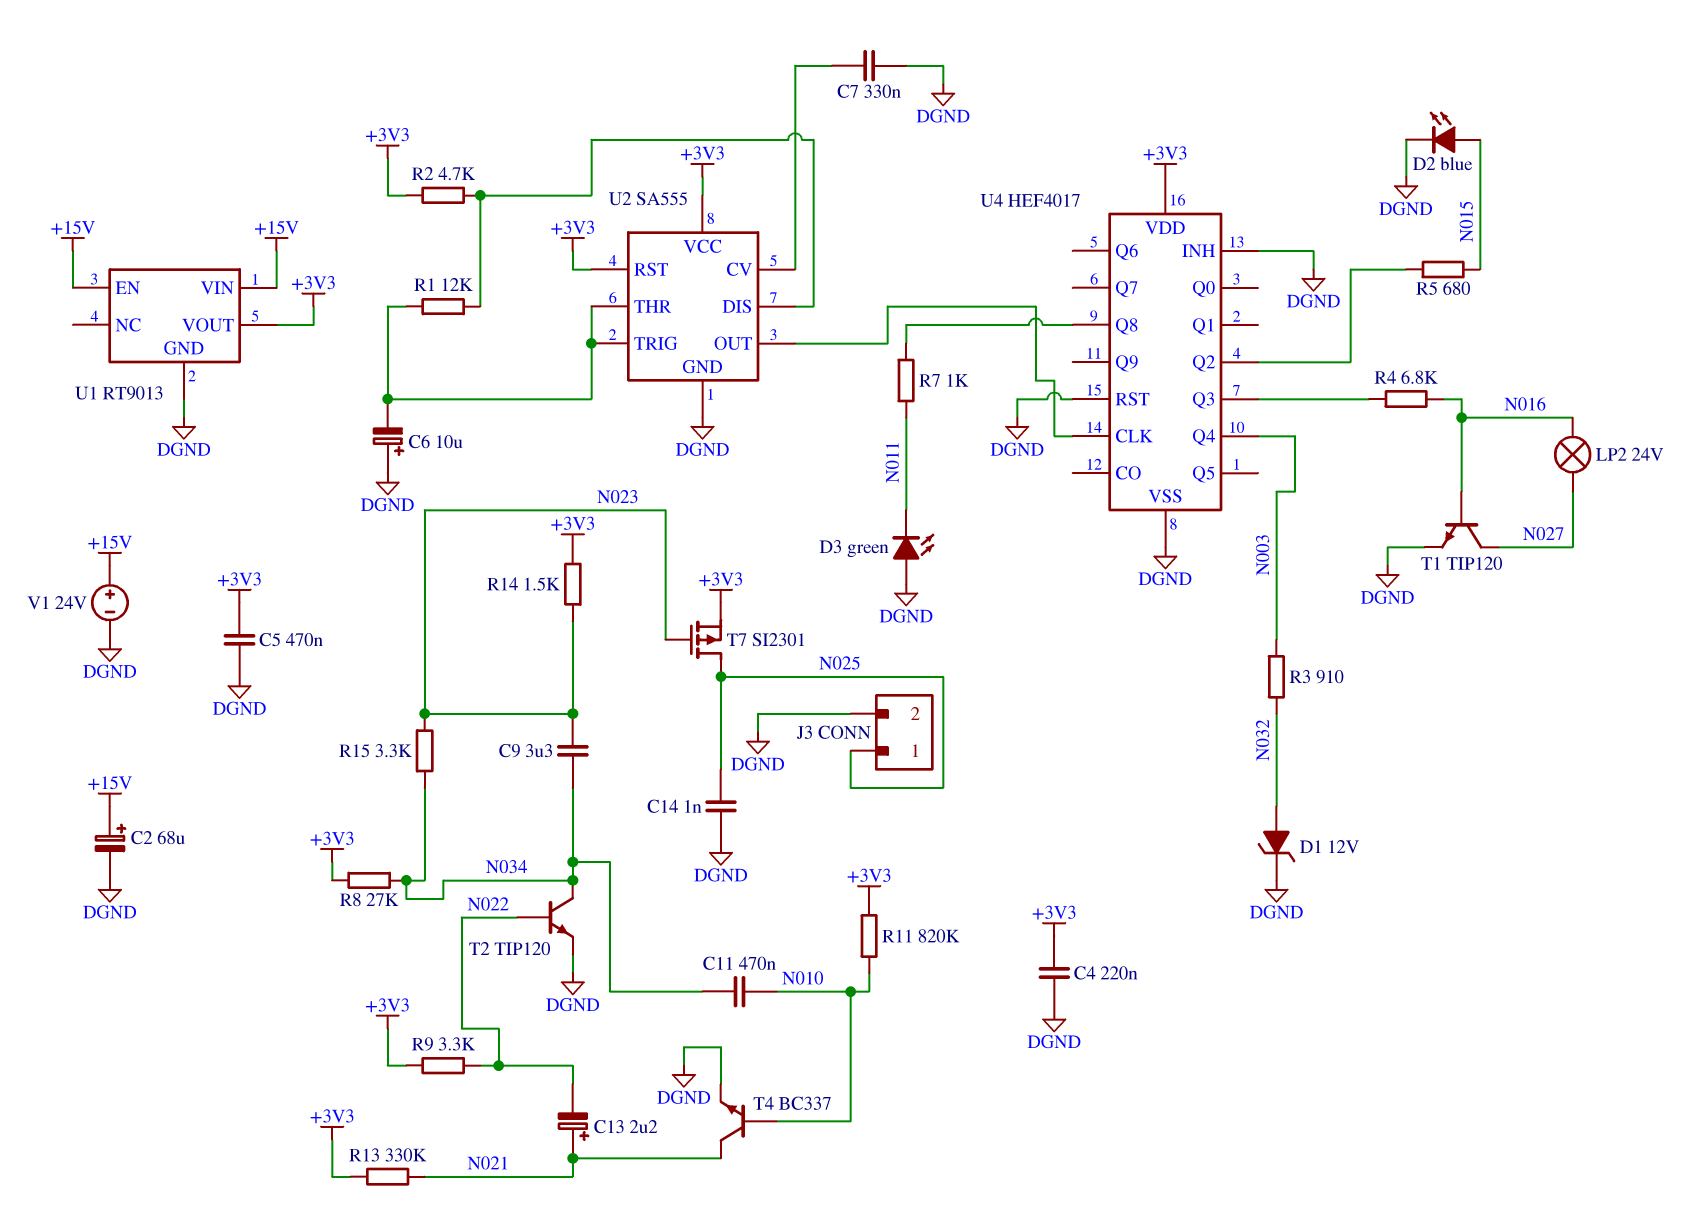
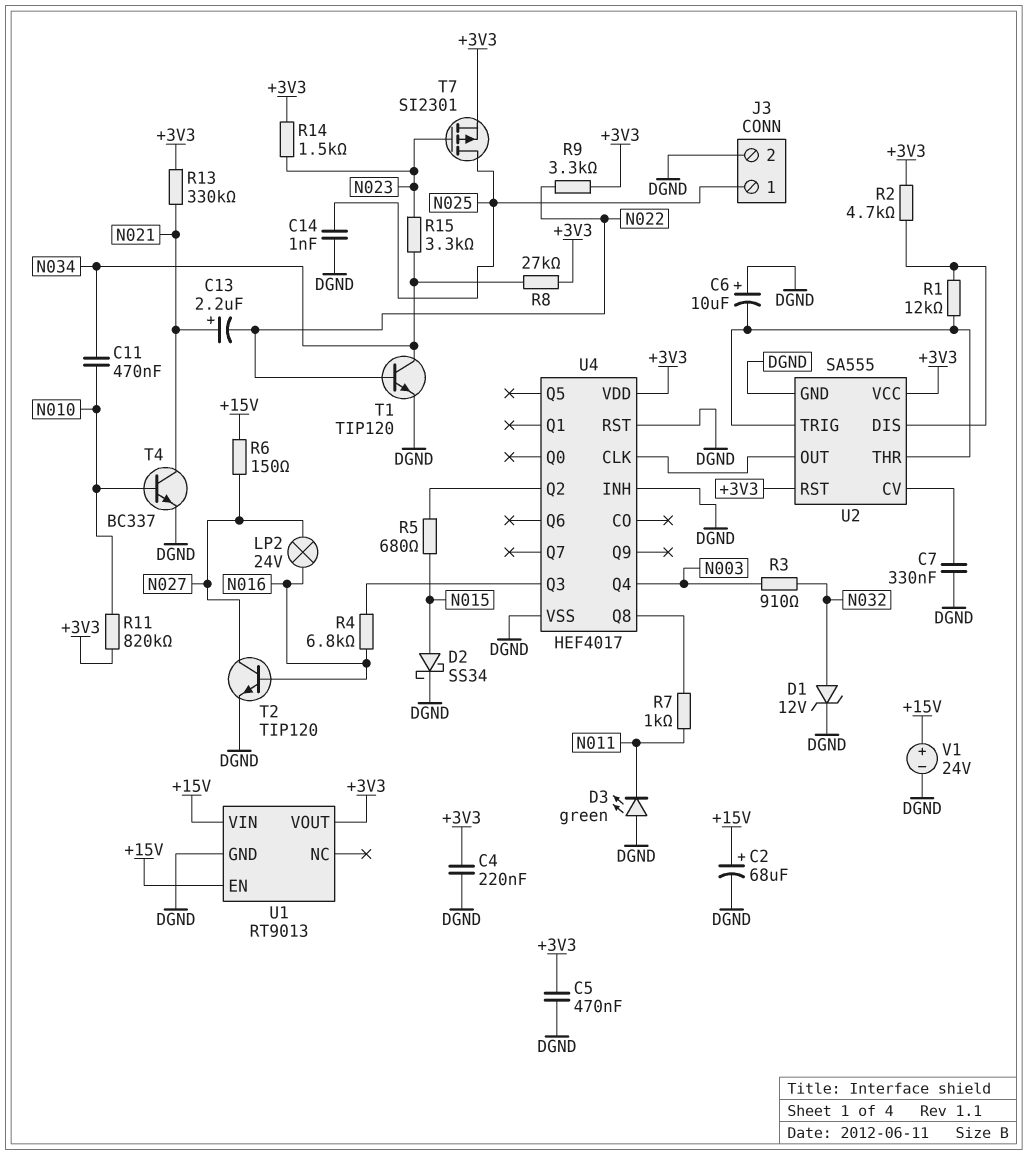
C9: 3.3uF (N023, N034) -> none
D2: LED blue (A N015, K DGND) -> schottky SS34 (A N015, K DGND)
R6: none -> 150 (+15V, N027)
T1: NPN TIP120 (B N016, C N027, E DGND) -> NPN TIP120 (B N022, C N034, E DGND)
T2: NPN TIP120 (B N022, C N034, E DGND) -> NPN TIP120 (B N016, C N027, E DGND)

